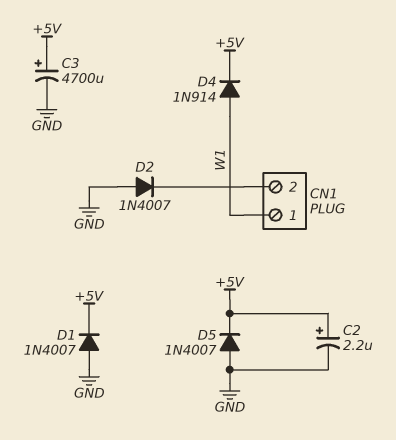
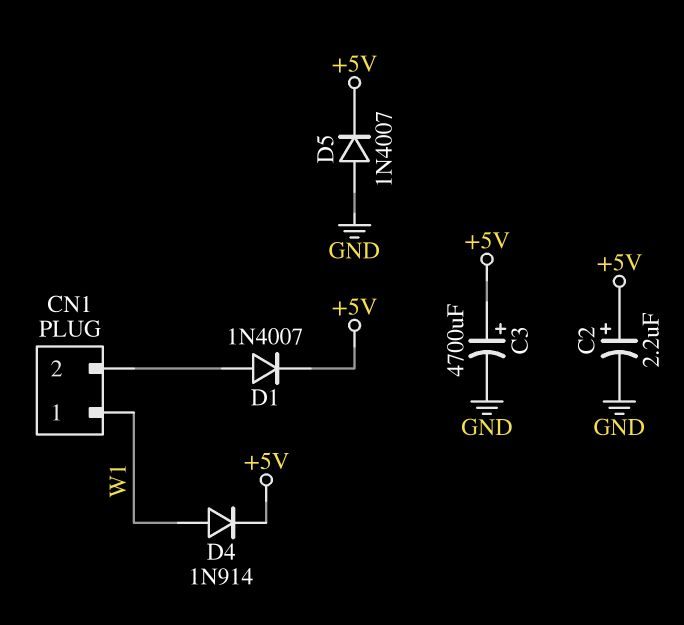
D1: diode 1N4007 (A GND, K +5V) -> diode 1N4007 (A CN1/2, K +5V)
D2: diode 1N4007 (A GND, K CN1/2) -> none

